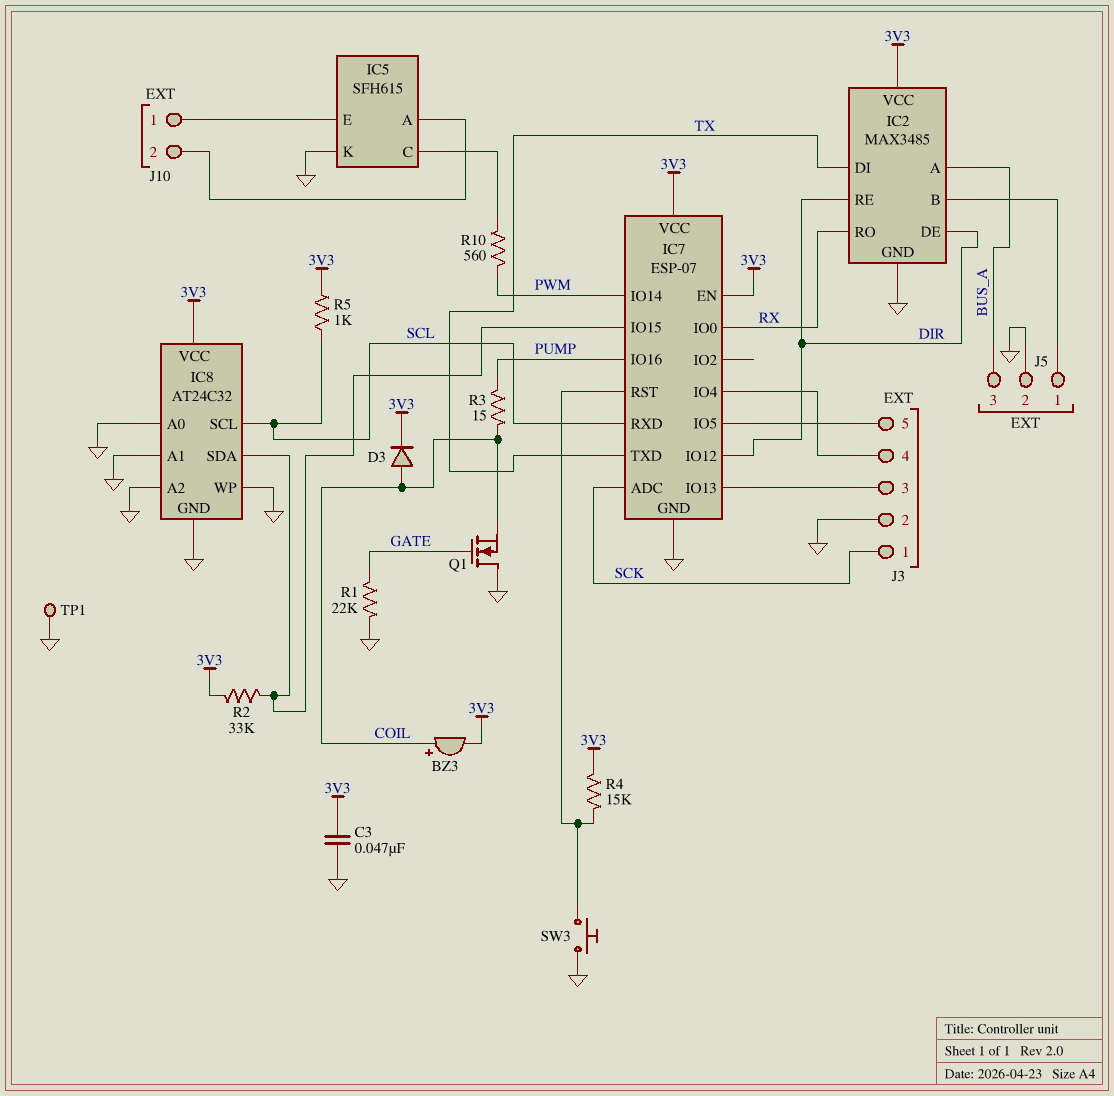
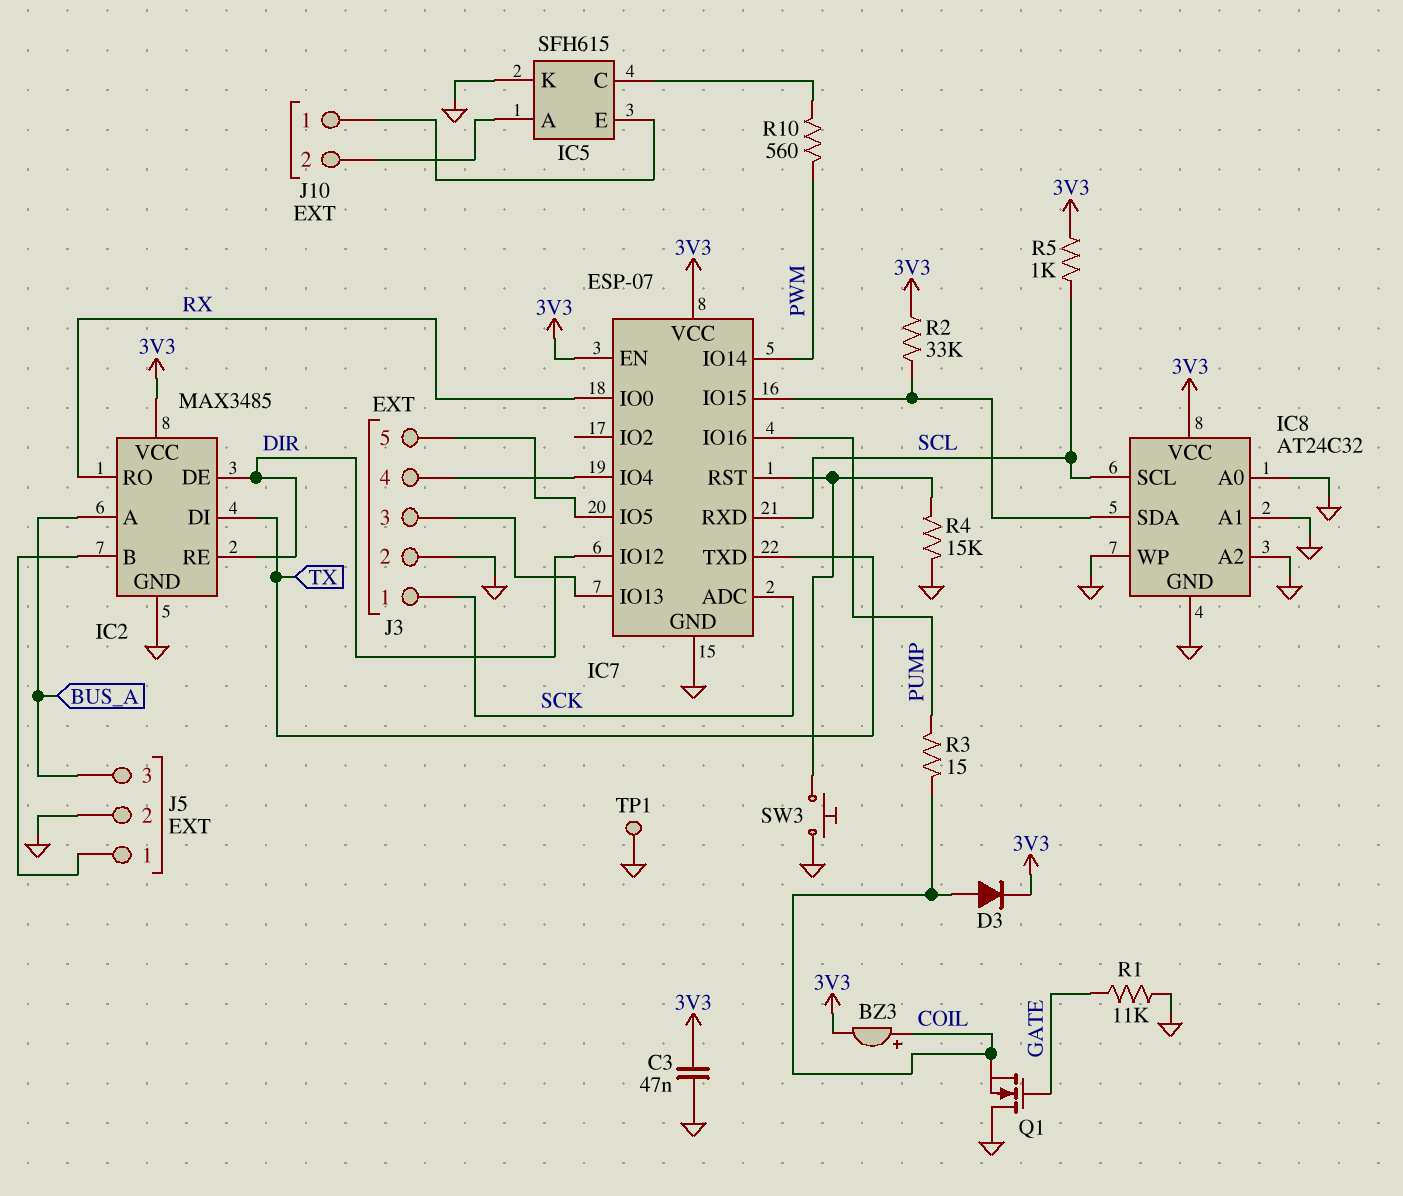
R1: 22k (GATE, GND) -> 11k (GATE, GND)
R4: 15k (3V3, IC7/RST) -> 15k (GND, IC7/RST)

